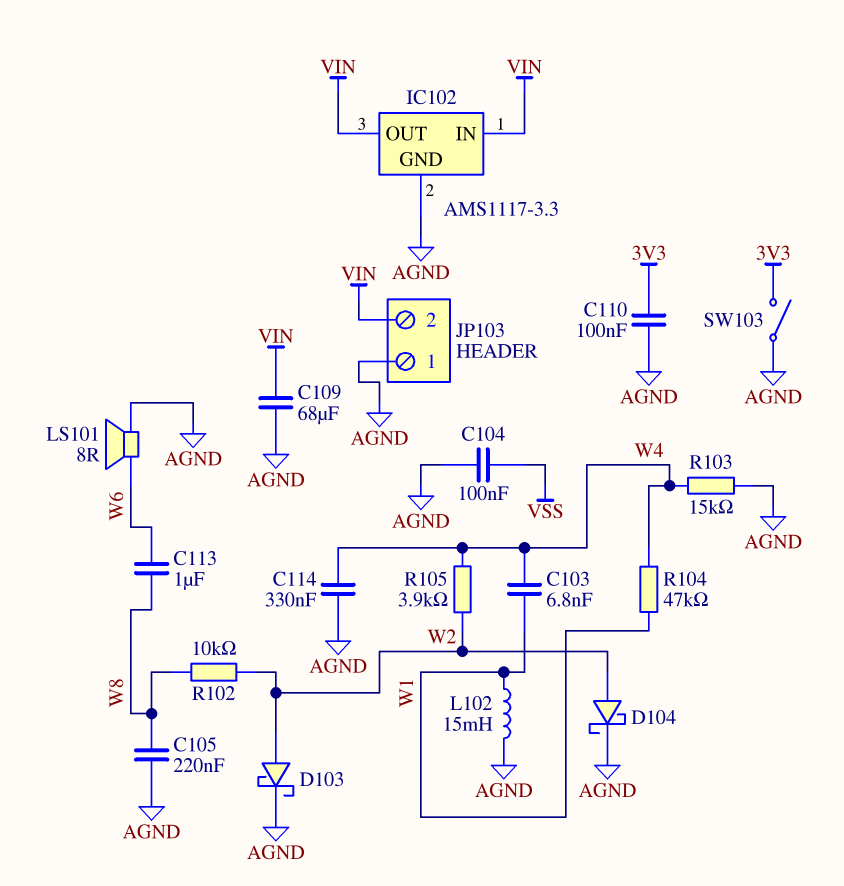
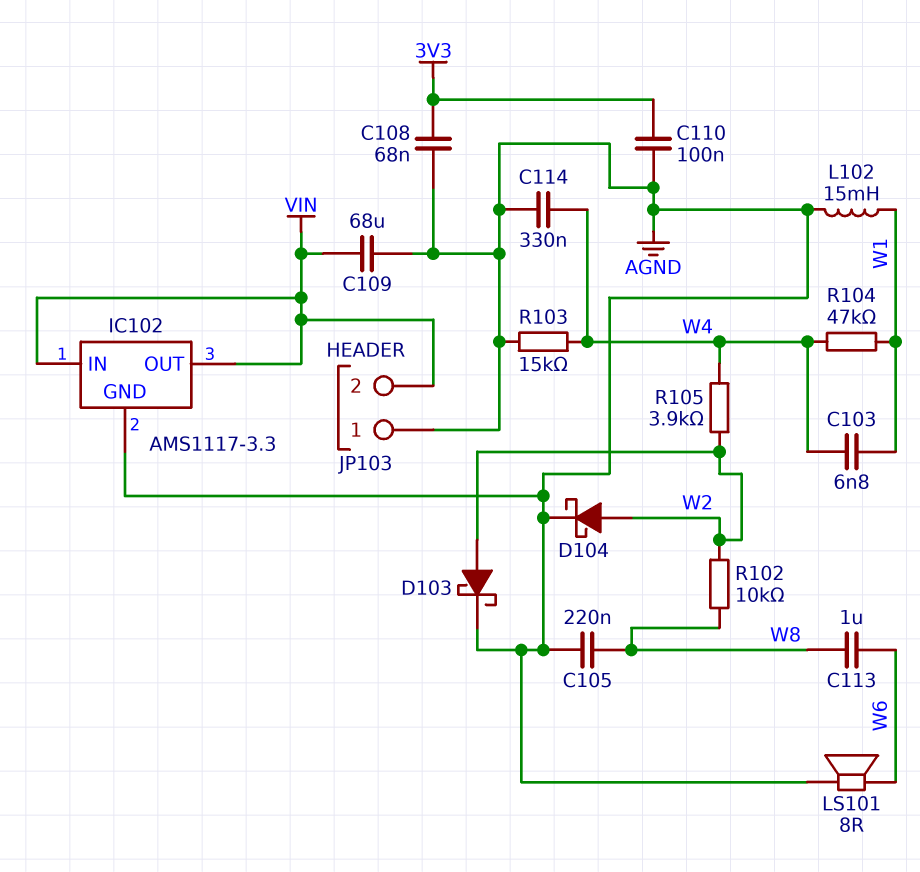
C104: 100nF (AGND, VSS) -> none
C108: none -> 68nF (3V3, AGND)
SW103: switch (3V3, AGND) -> none

